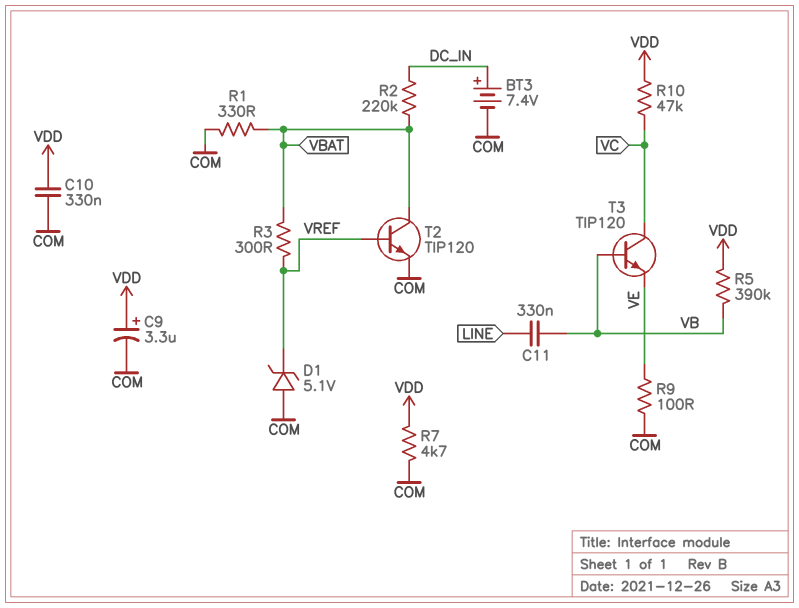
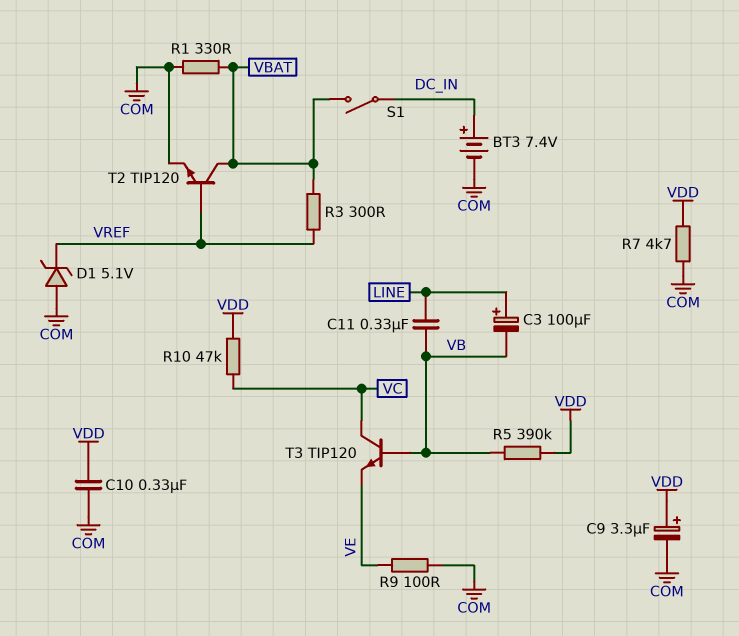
C3: none -> 100uF (plus LINE, minus VB)
R2: 220k (DC_IN, VBAT) -> none
S1: none -> switch (DC_IN, VBAT)

